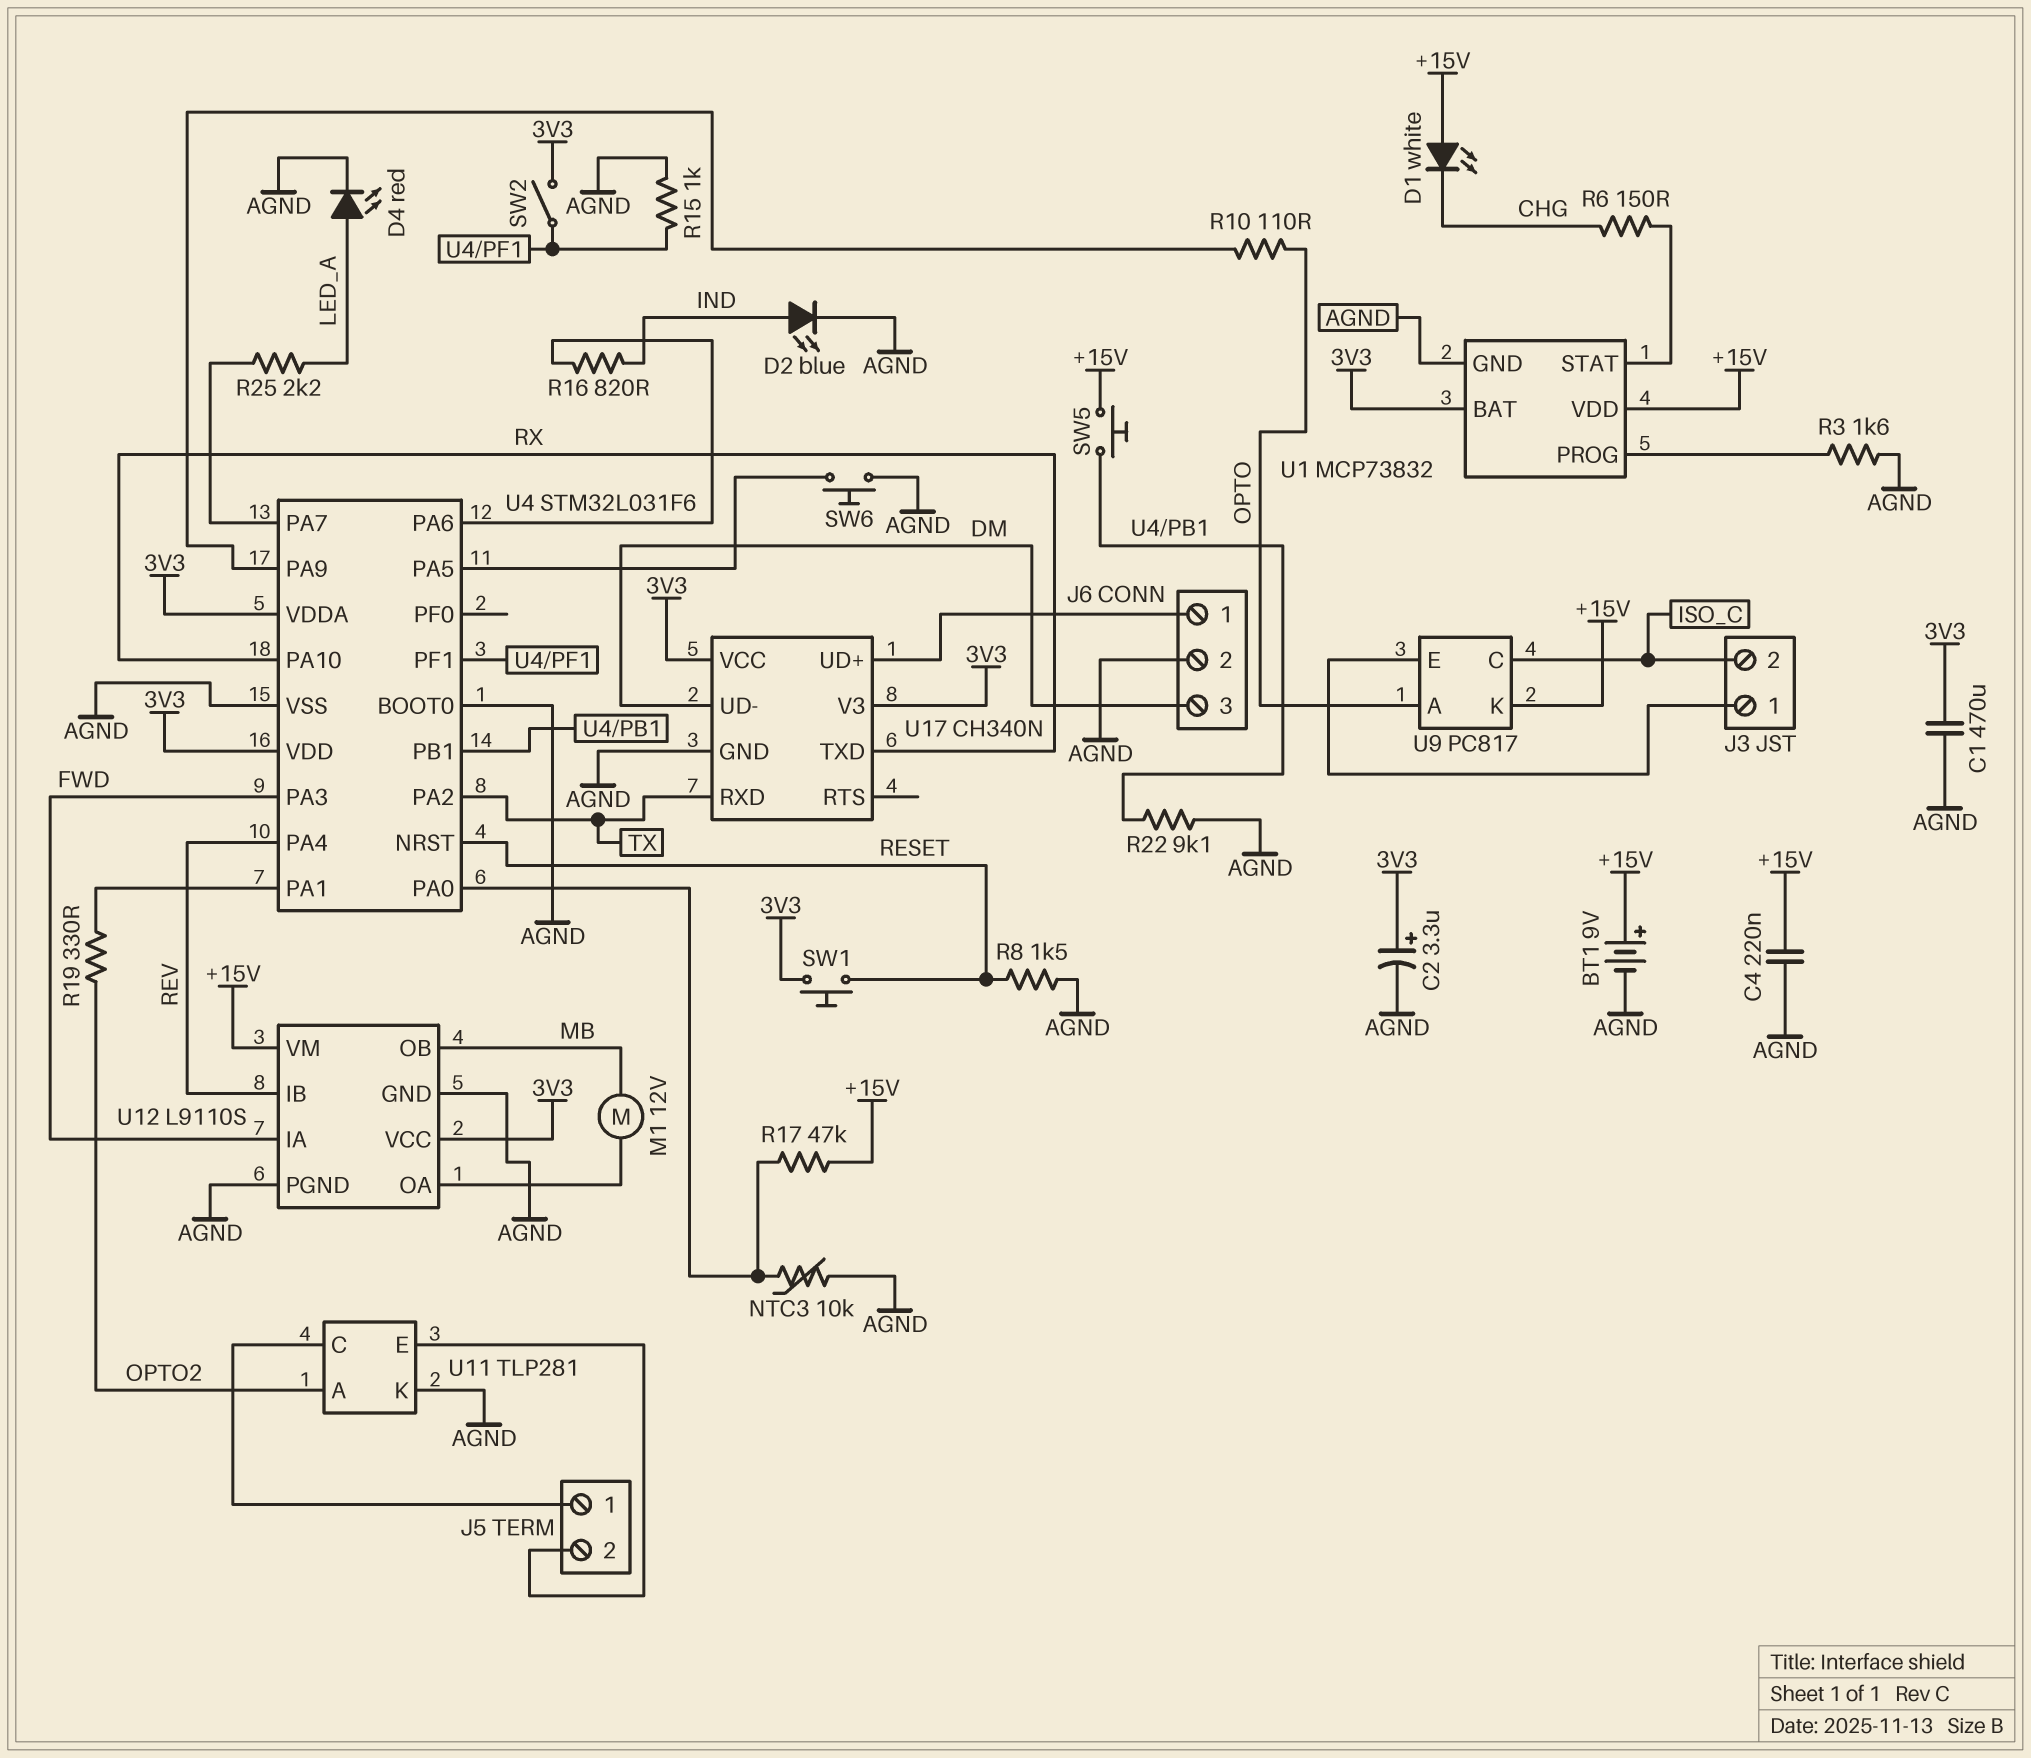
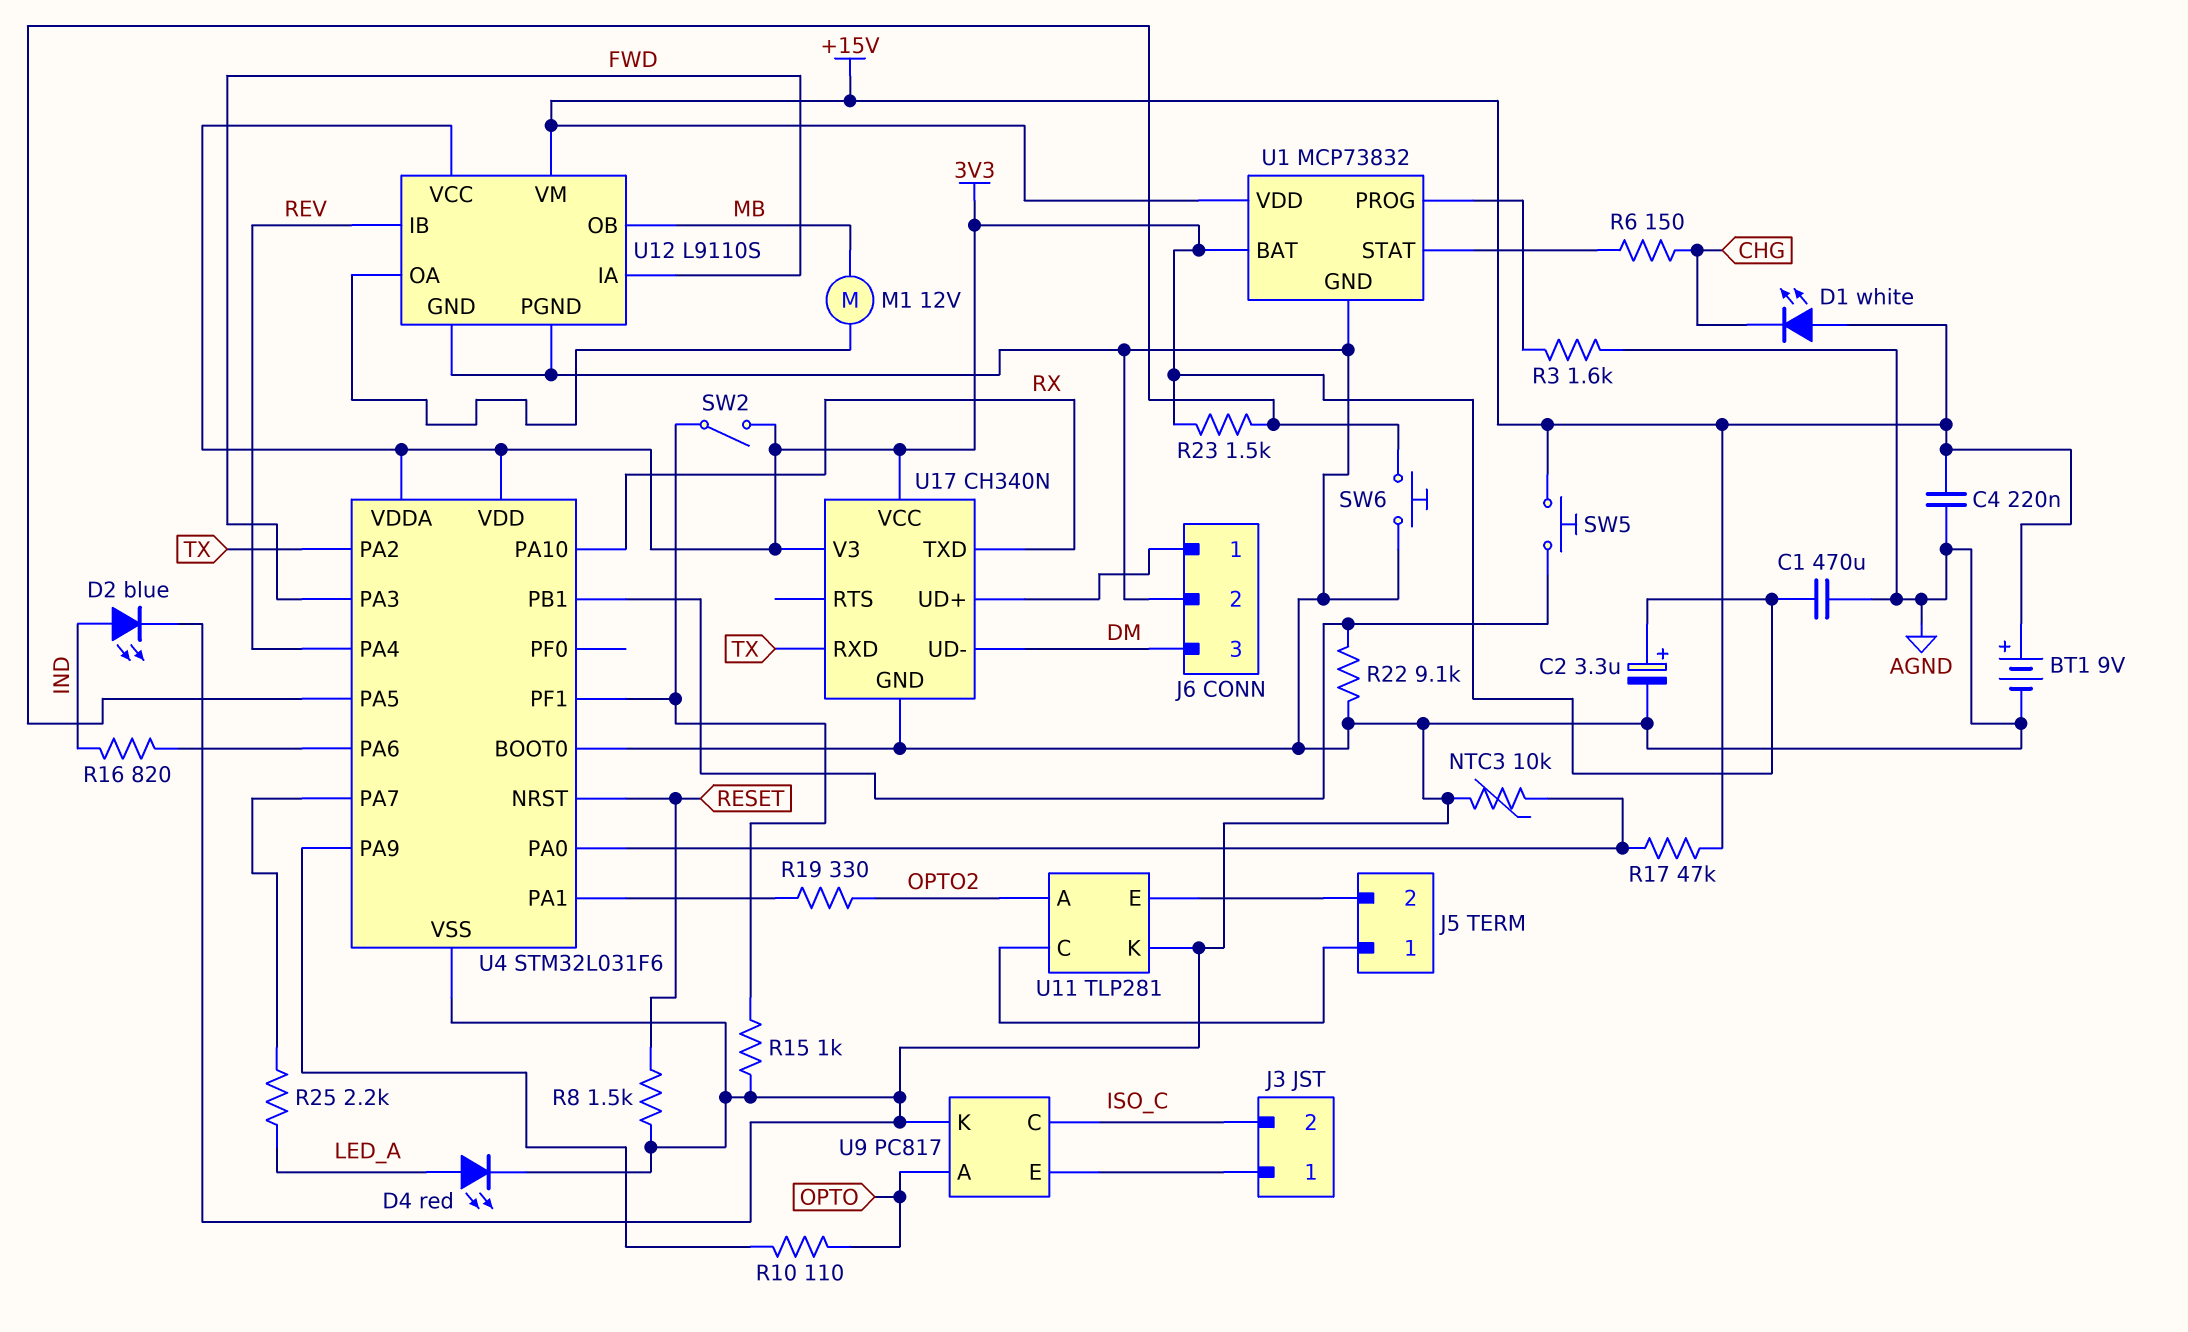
R23: none -> 1.5k (3V3, U4/PA5)
SW1: button (3V3, RESET) -> none
U9 pin K: +15V -> AGND

